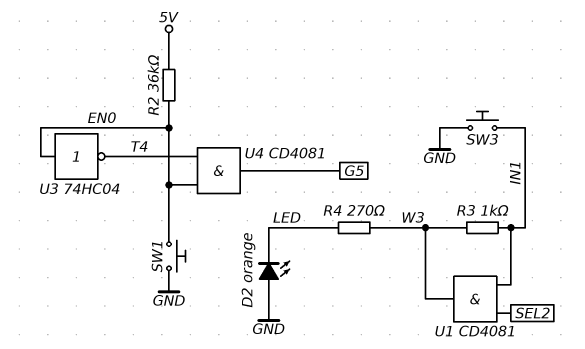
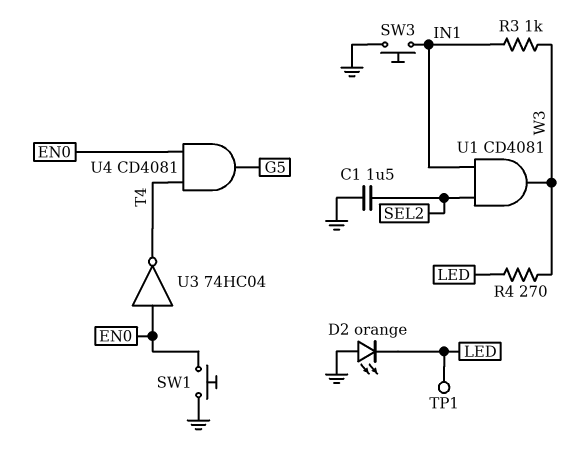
C1: none -> 1.5uF (GND, SEL2)
R2: 36k (5V, EN0) -> none
TP1: none -> test point (LED)

